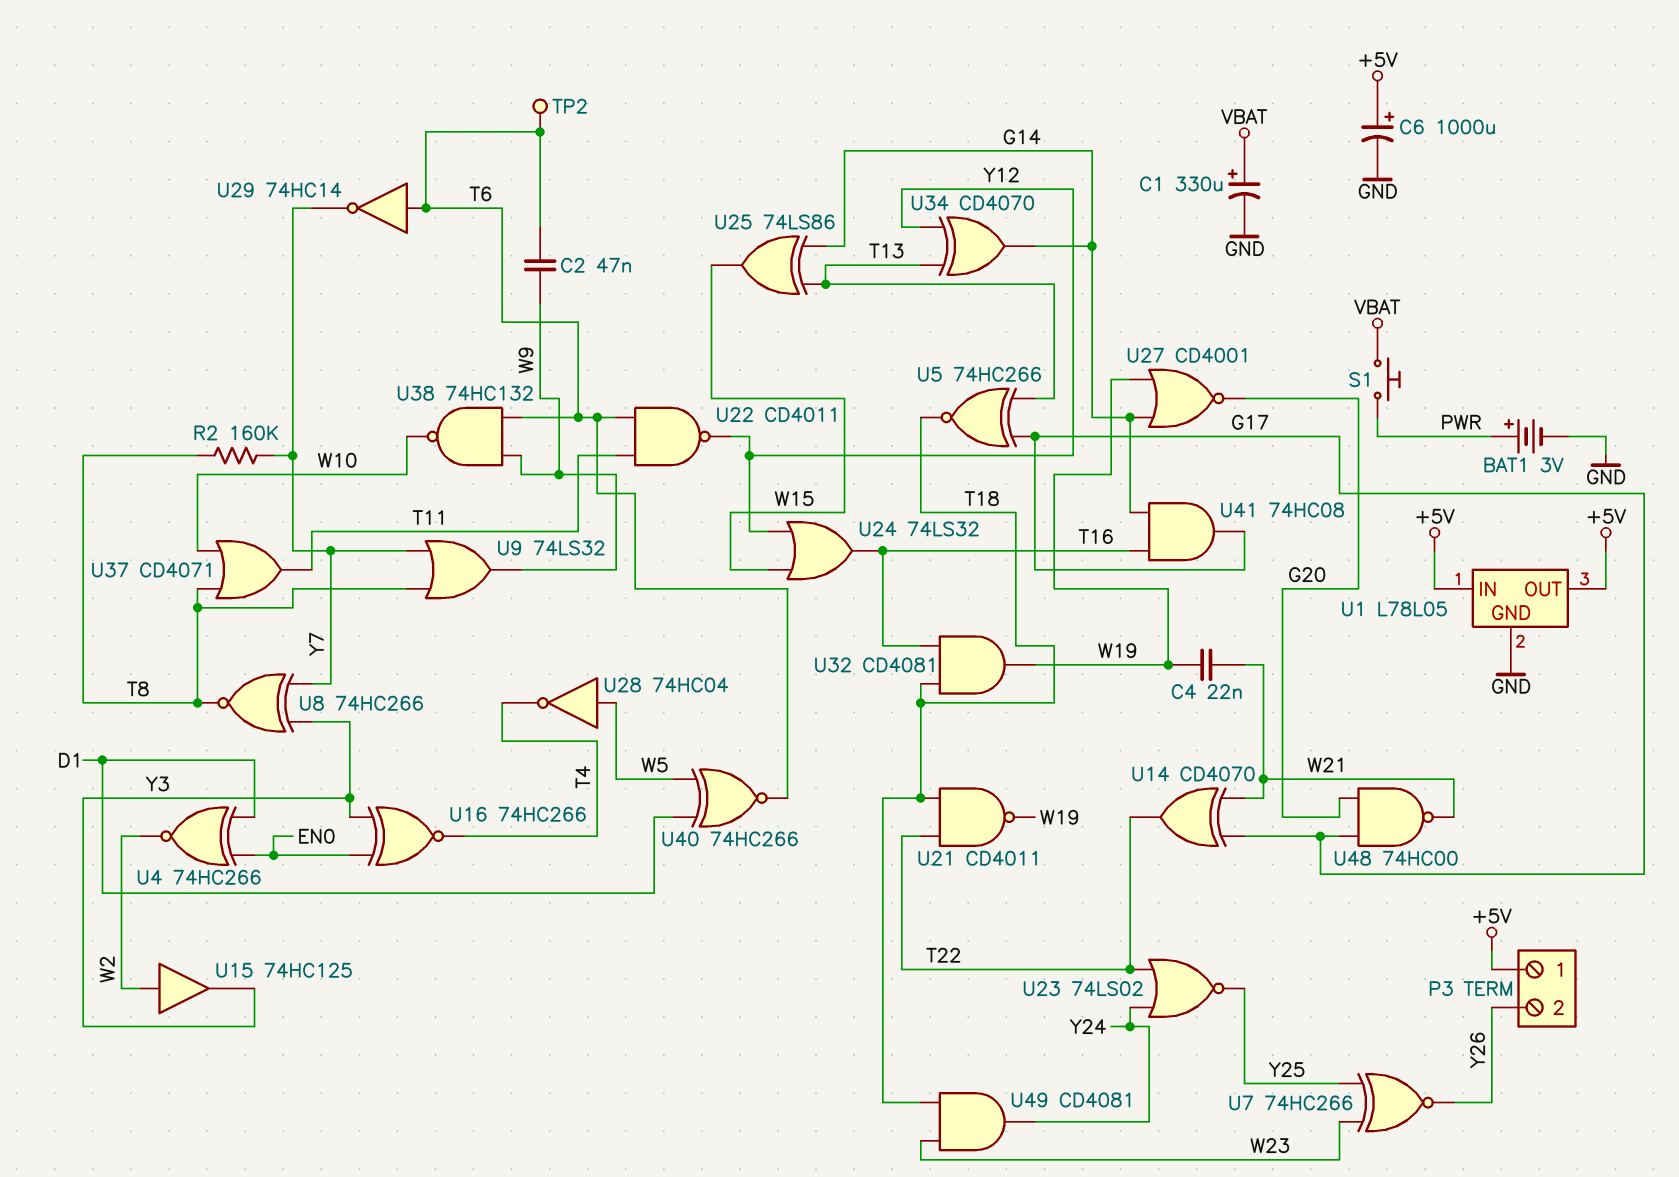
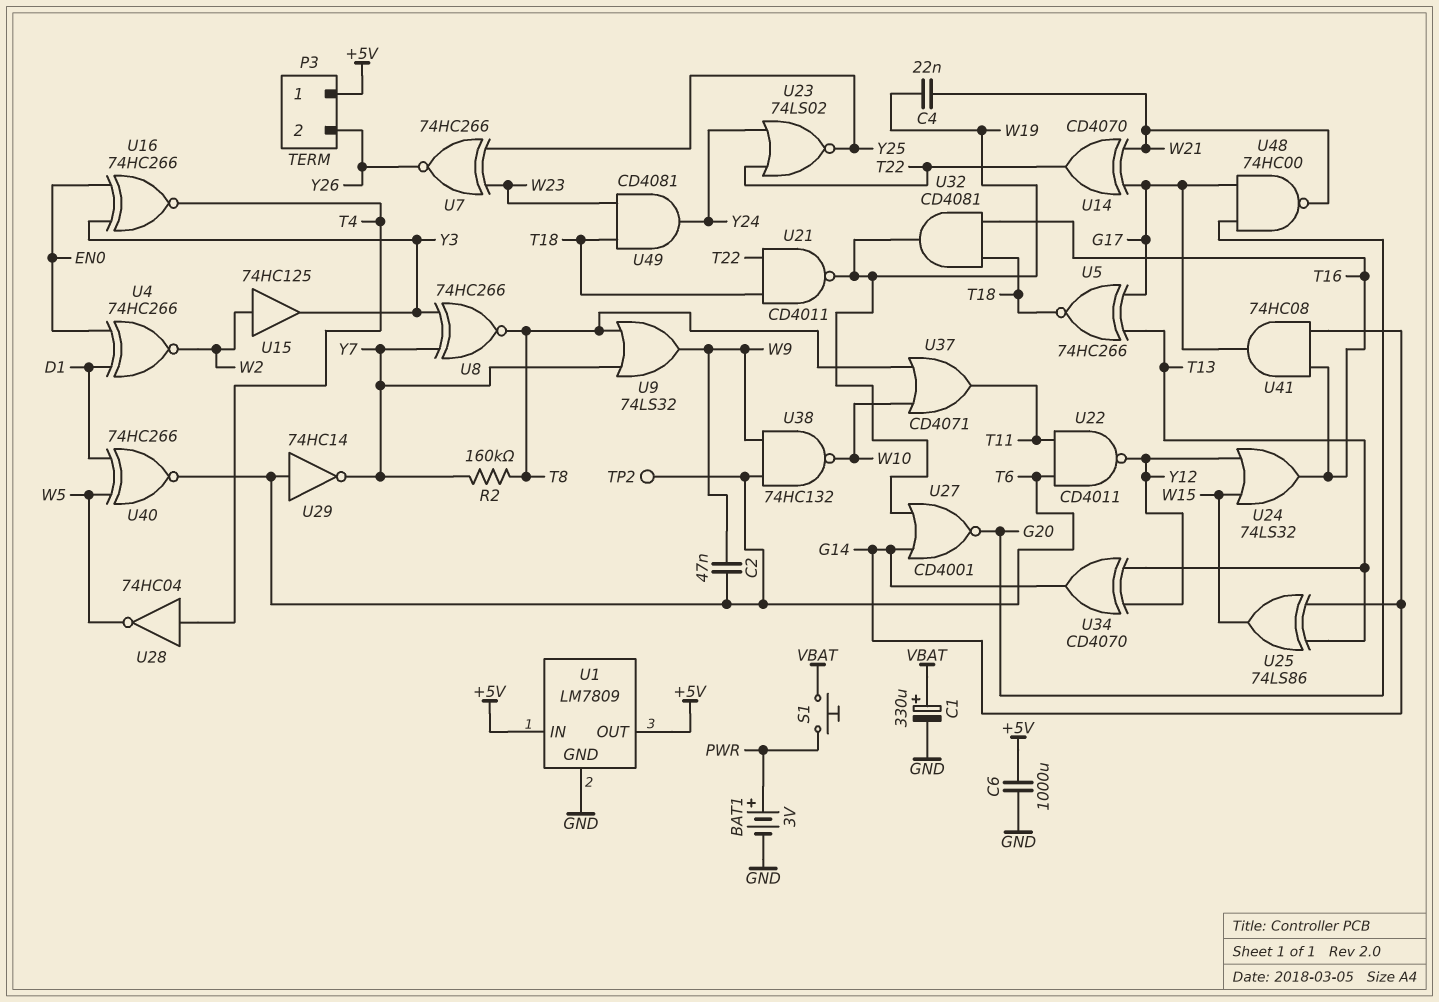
C6: 1000uF (plus +5V, minus GND) -> 1000uF (+5V, GND)
U1: L78L05 -> LM7809
U28: NOT 74HC04 (in W5, out T4) -> NOT 74HC04 (in T4, out W5)

